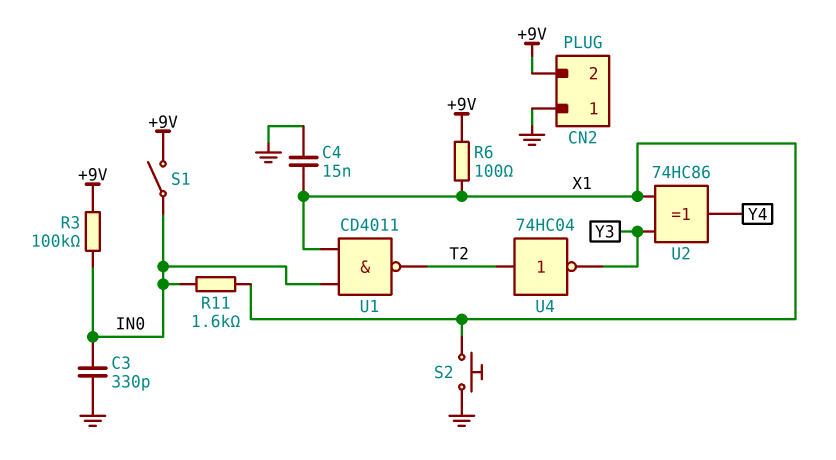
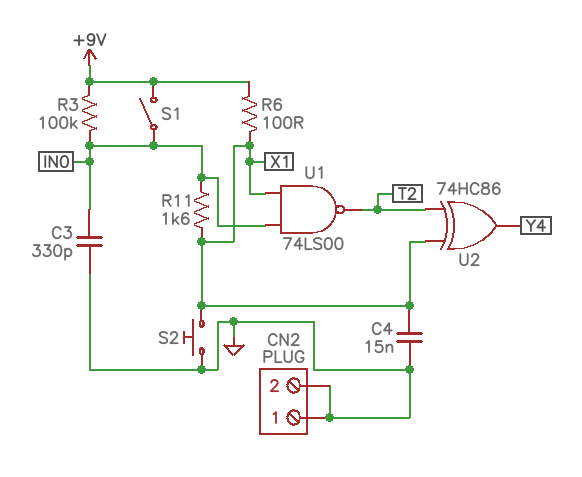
CN2 pin 2: +9V -> GND
U1: NAND CD4011 (in IN0, in X1, out T2) -> NAND 74LS00 (in IN0, in X1, out T2)
U2: XOR 74HC86 (in X1, in Y3, out Y4) -> XOR 74HC86 (in T2, in X1, out Y4)
U4: NOT 74HC04 (in T2, out Y3) -> none

